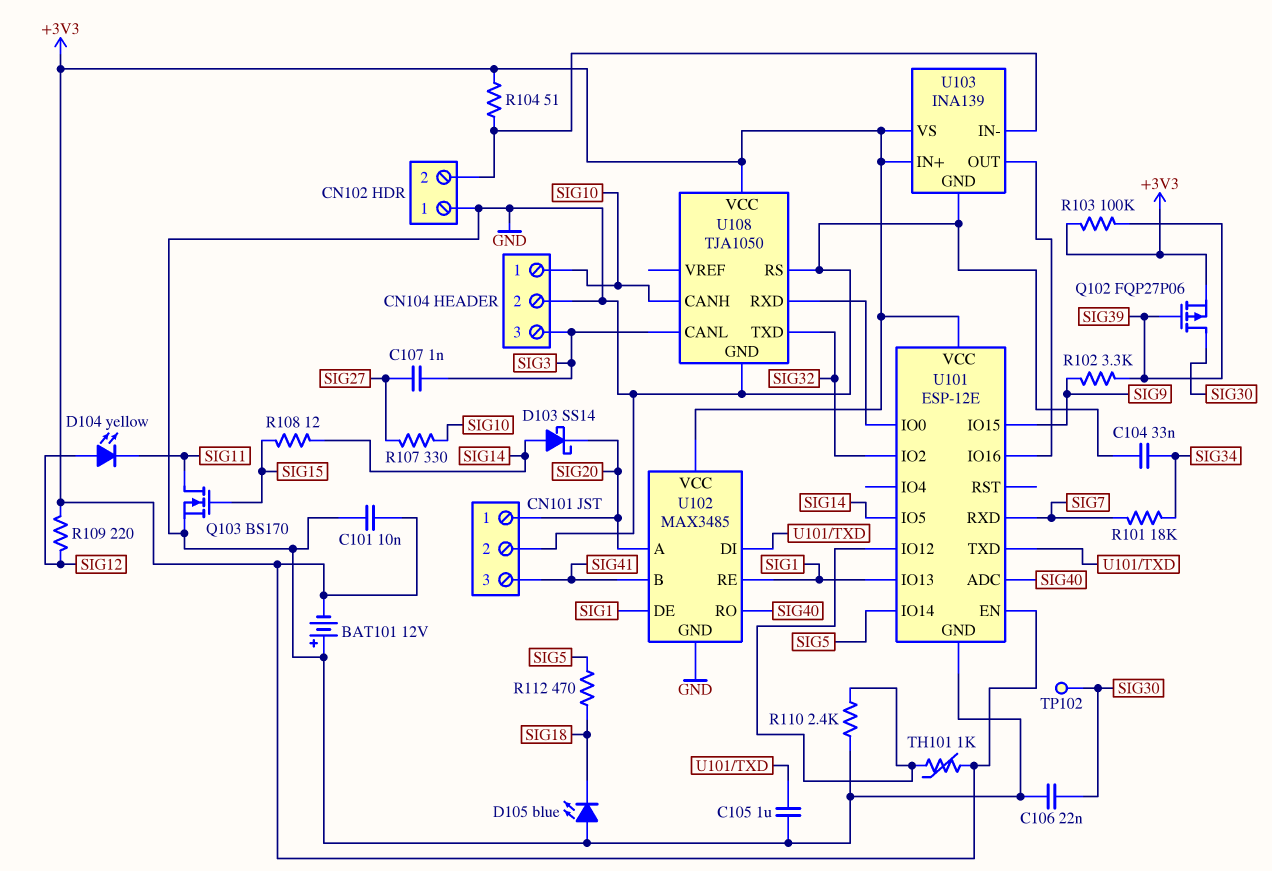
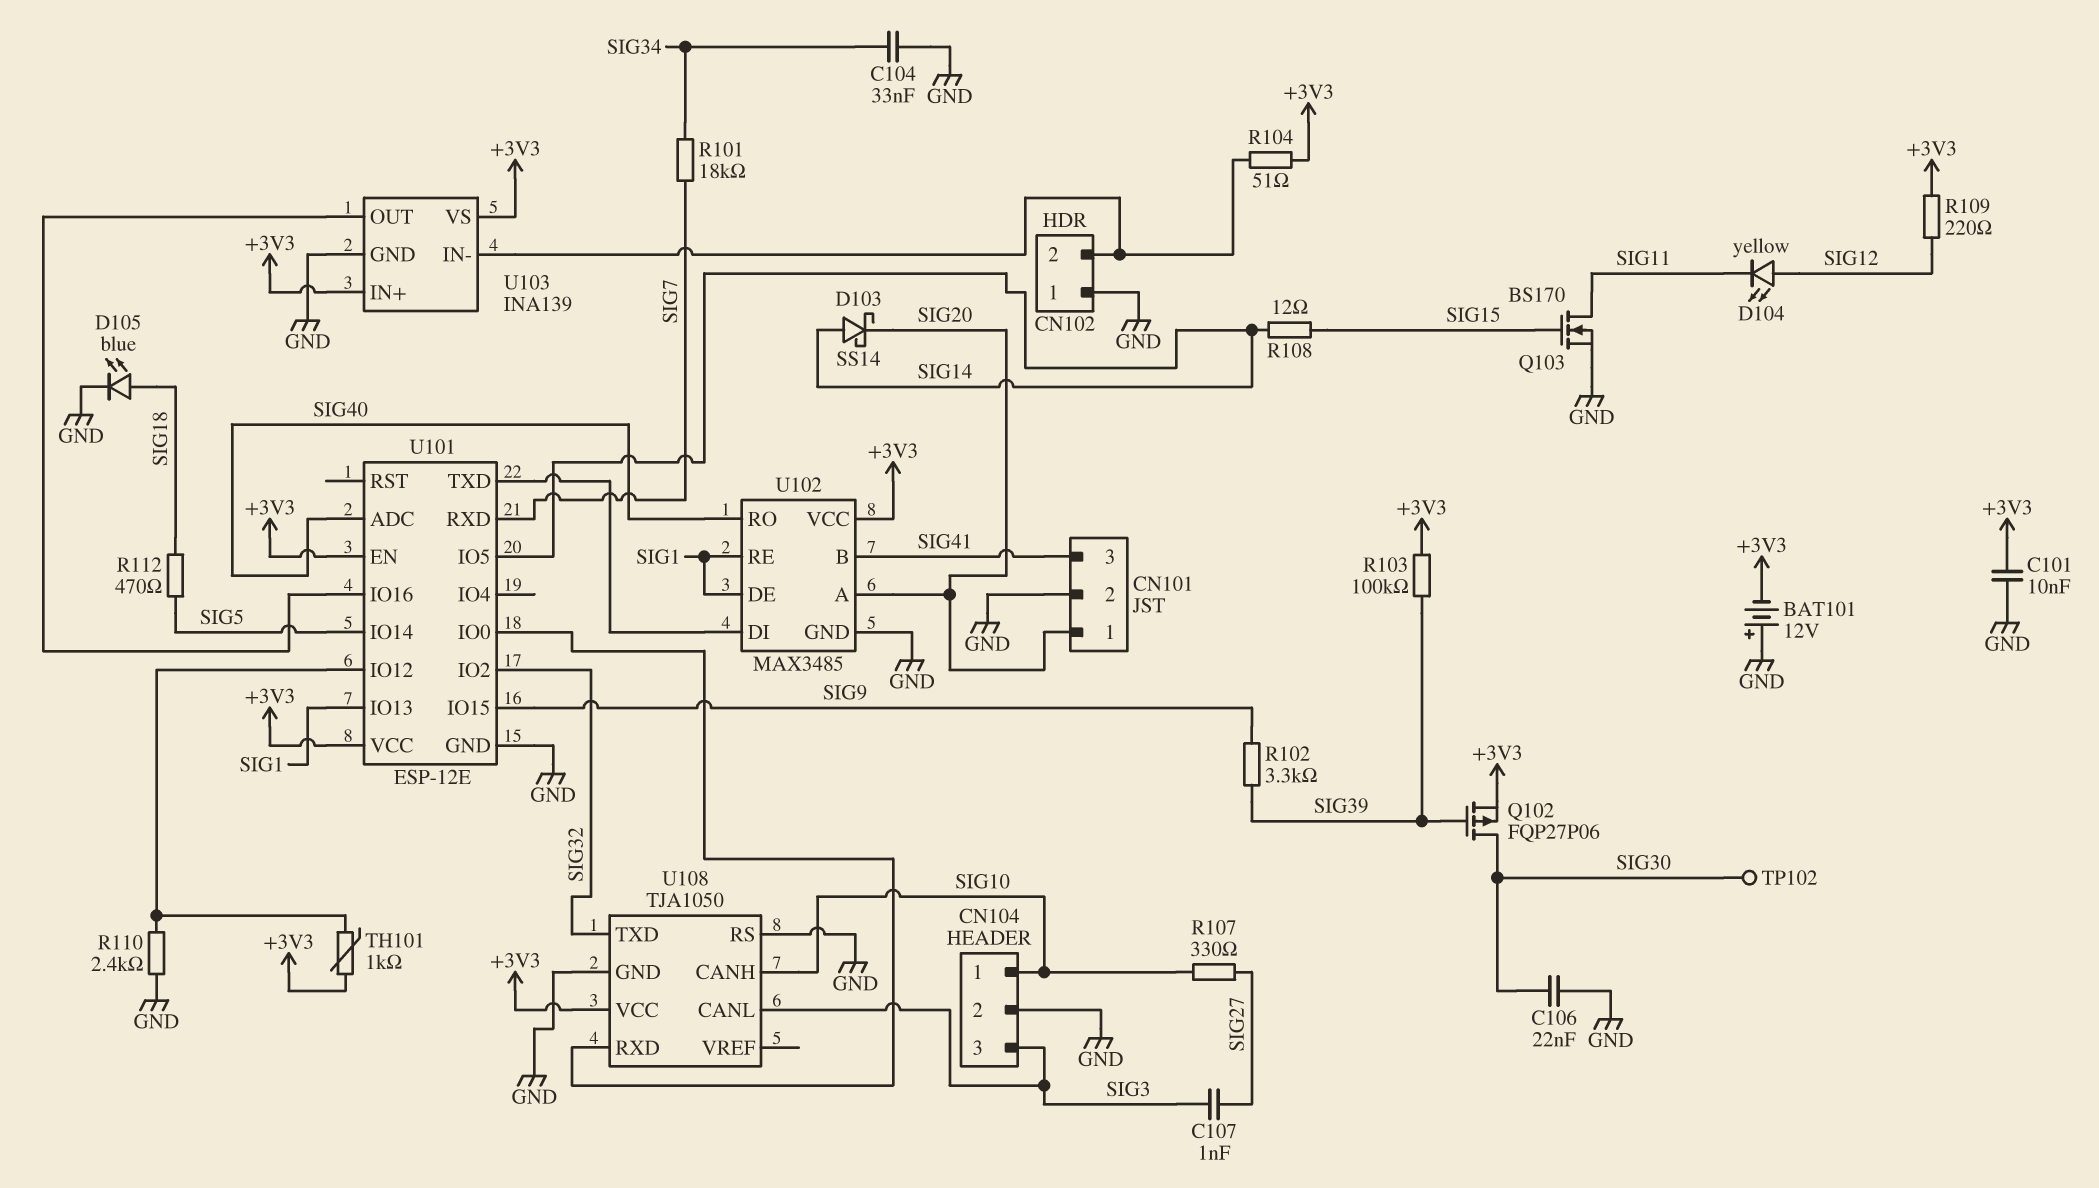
C105: 1uF (GND, U101/TXD) -> none
D105: LED blue (A GND, K SIG18) -> LED blue (A SIG18, K GND)

